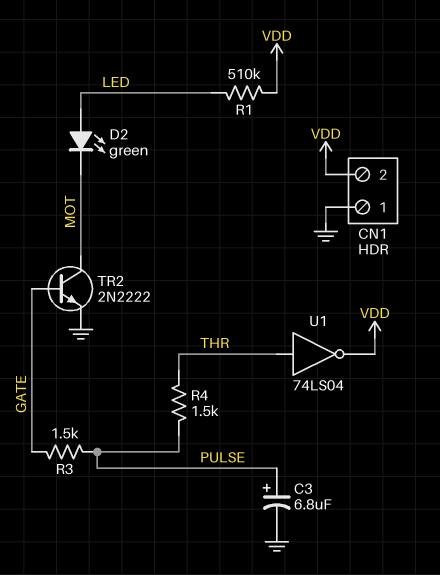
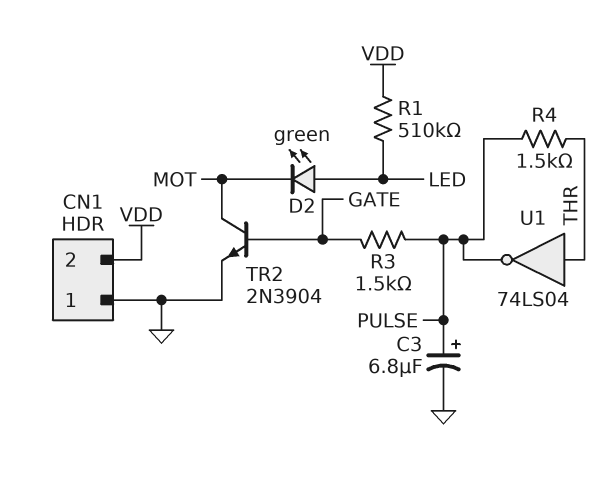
TR2: NPN 2N2222 (B GATE, C MOT, E GND) -> NPN 2N3904 (B GATE, C MOT, E GND)
U1: NOT 74LS04 (in THR, out VDD) -> NOT 74LS04 (in THR, out PULSE)

